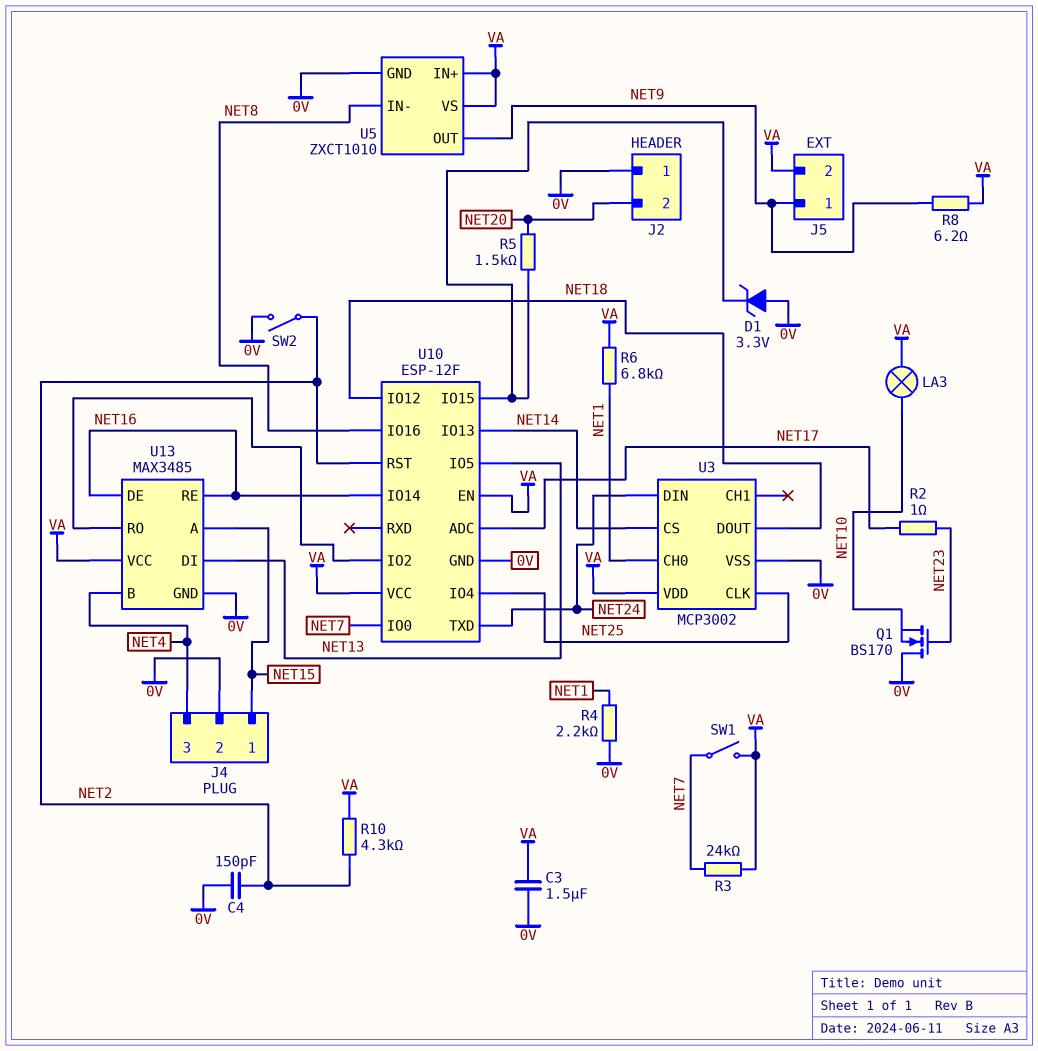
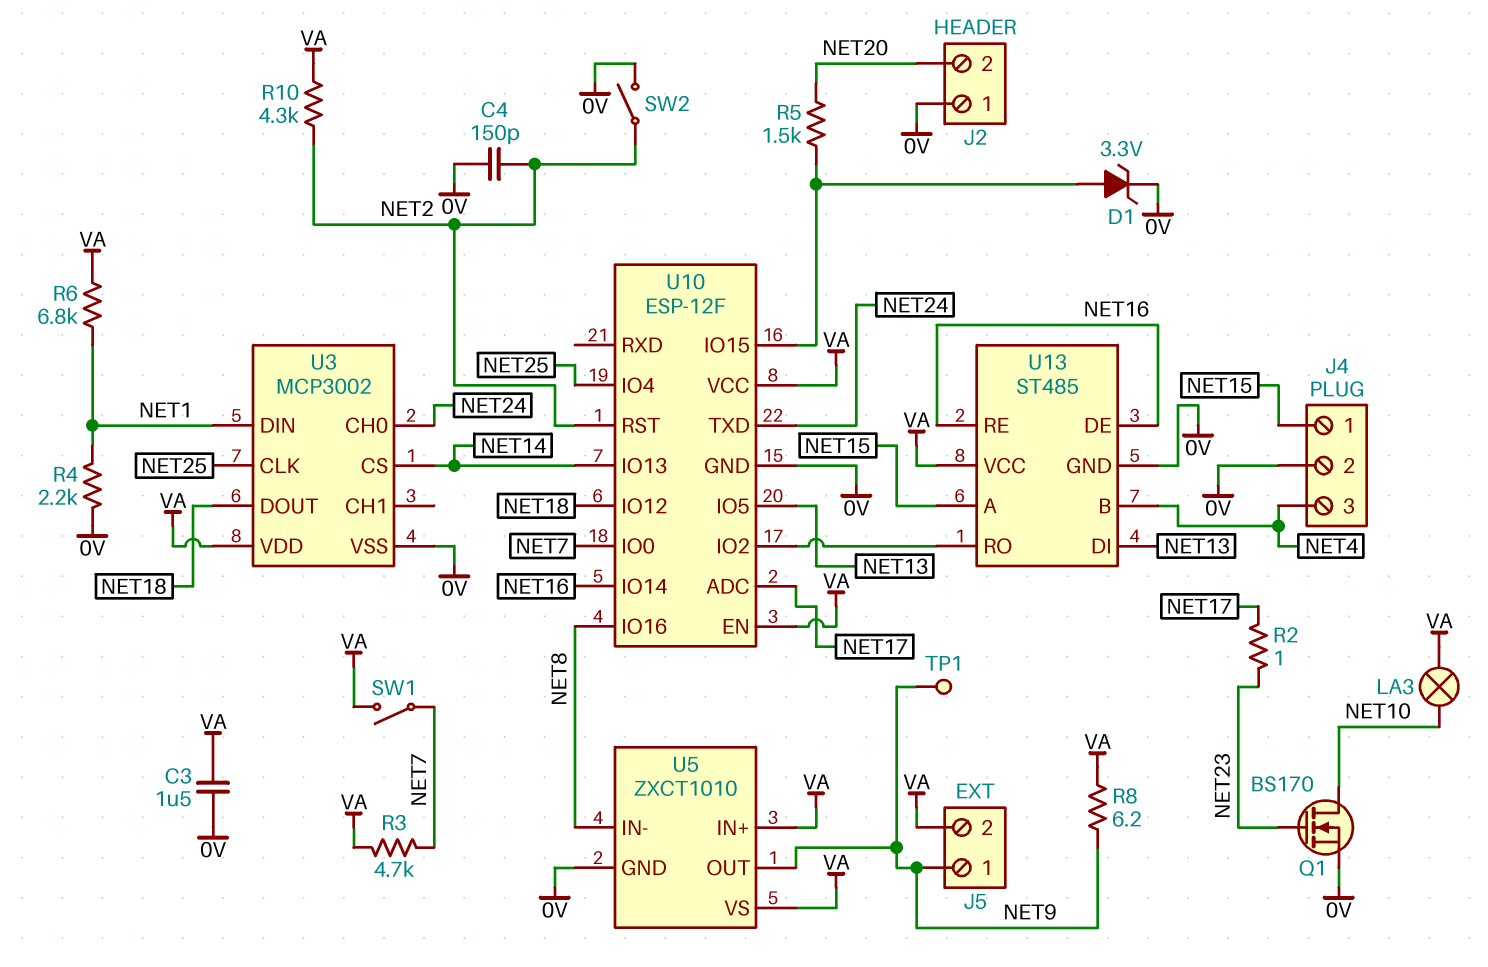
D1: zener 3.3V (A 0V, K U10/IO15) -> zener 3.3V (A U10/IO15, K 0V)
Q1: NMOS BS170 (G NET23, D 0V, S NET10) -> NMOS BS170 (G NET23, D NET10, S 0V)
R3: 24k (NET7, VA) -> 4.7k (NET7, VA)
TP1: none -> test point (NET9)
U3 pin CH0: NET1 -> NET24
U3 pin DIN: NET24 -> NET1
U13: MAX3485 -> ST485

